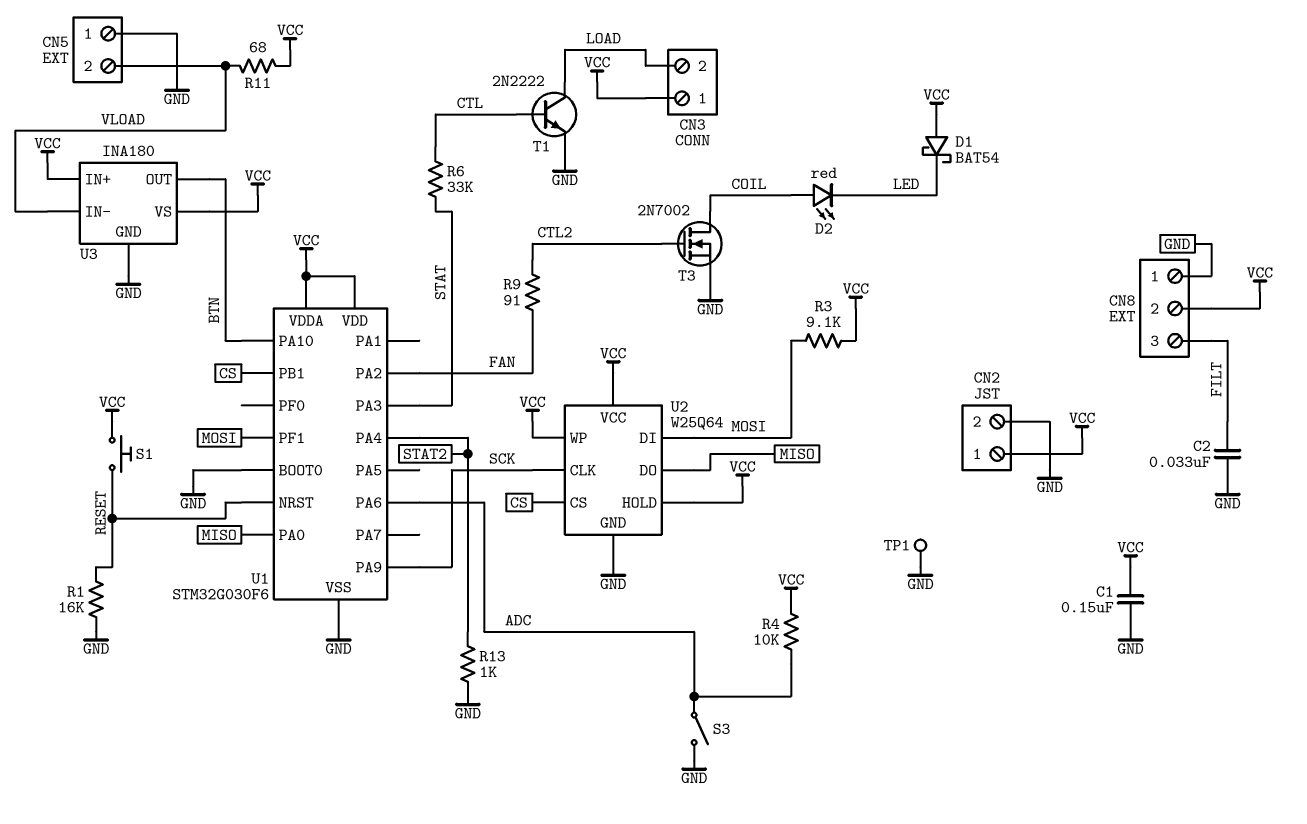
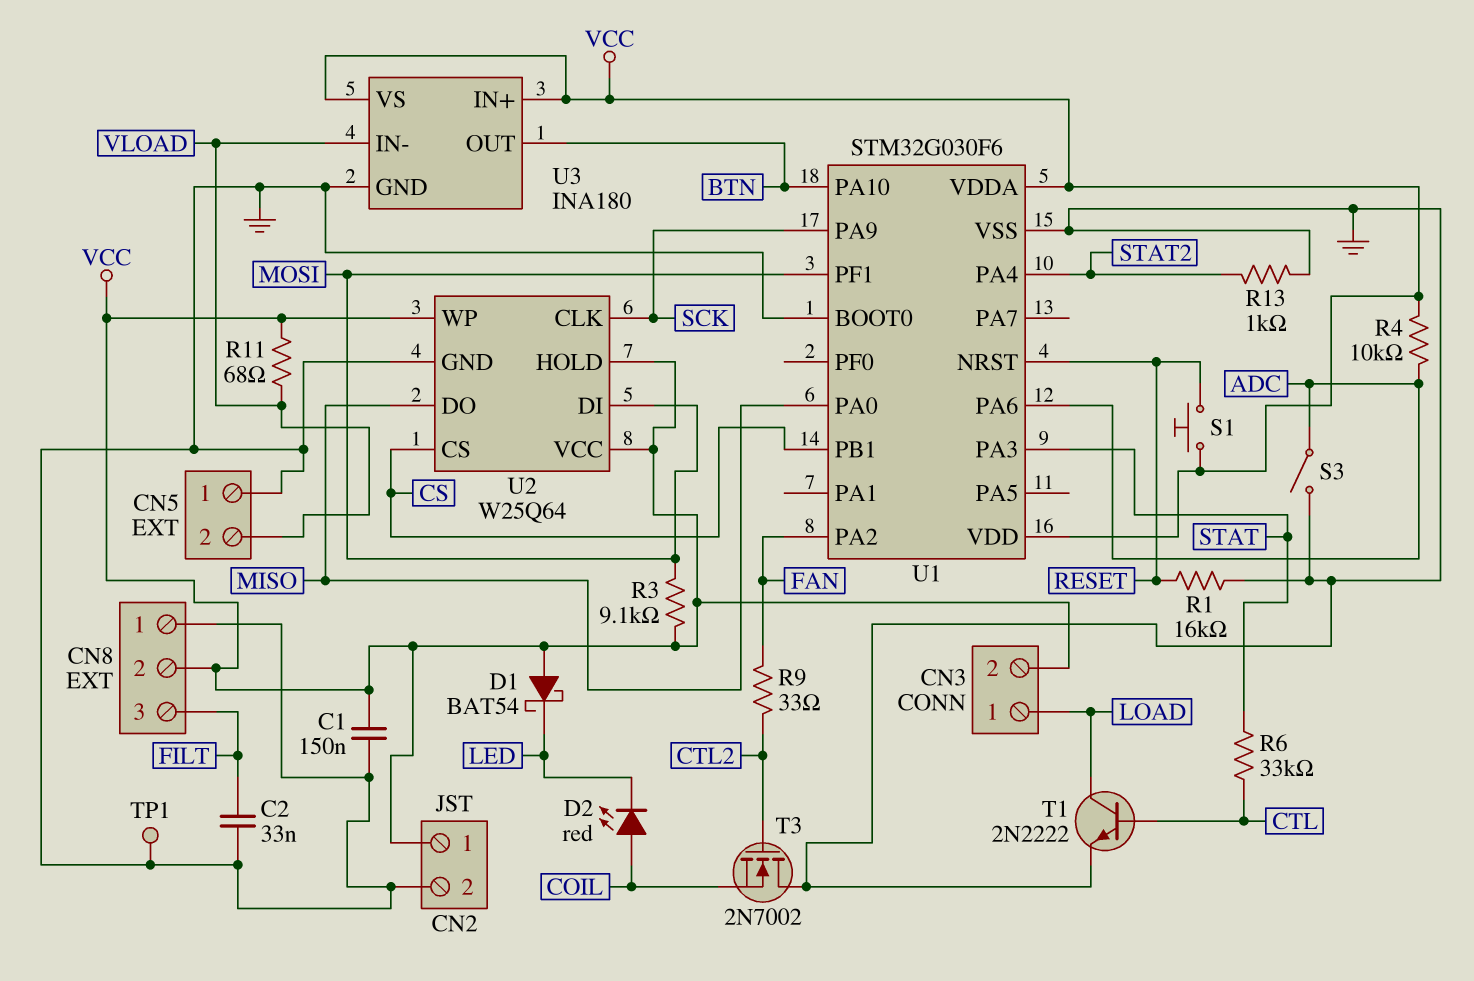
CN3 pin 1: VCC -> LOAD
CN3 pin 2: LOAD -> VCC
R9: 91 (CTL2, FAN) -> 33 (CTL2, FAN)
T3: NMOS 2N7002 (G CTL2, D COIL, S GND) -> NMOS 2N7002 (G CTL2, D GND, S COIL)

